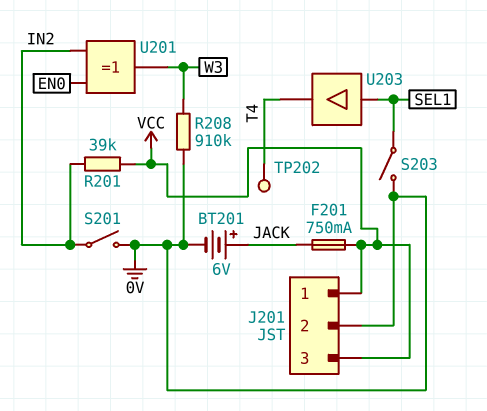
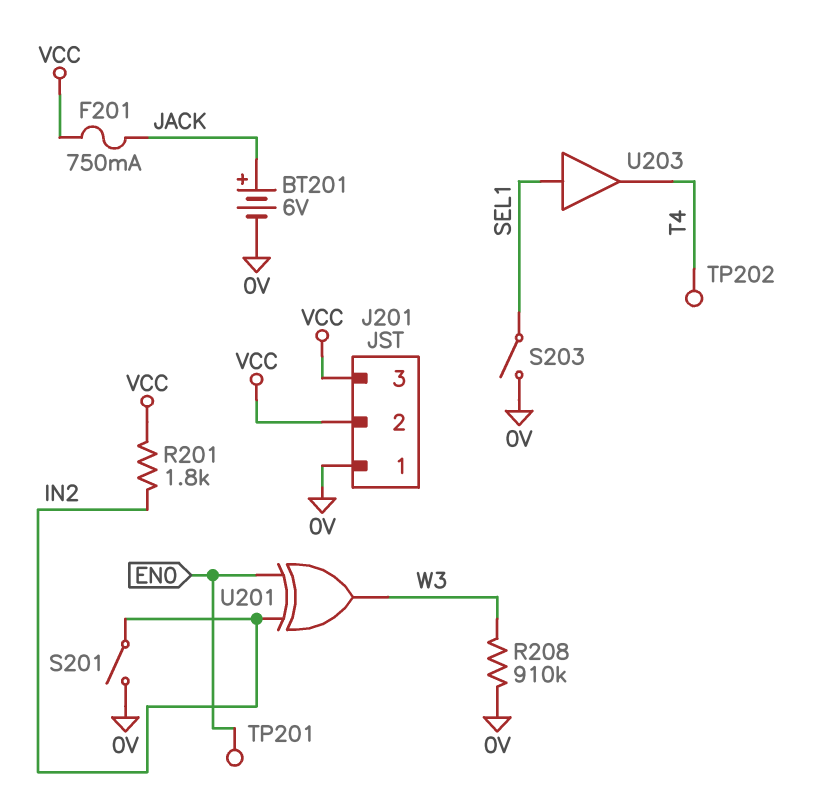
J201 pin 1: VCC -> 0V
J201 pin 2: 0V -> VCC
R201: 39k (IN2, VCC) -> 1.8k (IN2, VCC)
TP201: none -> test point (EN0)

